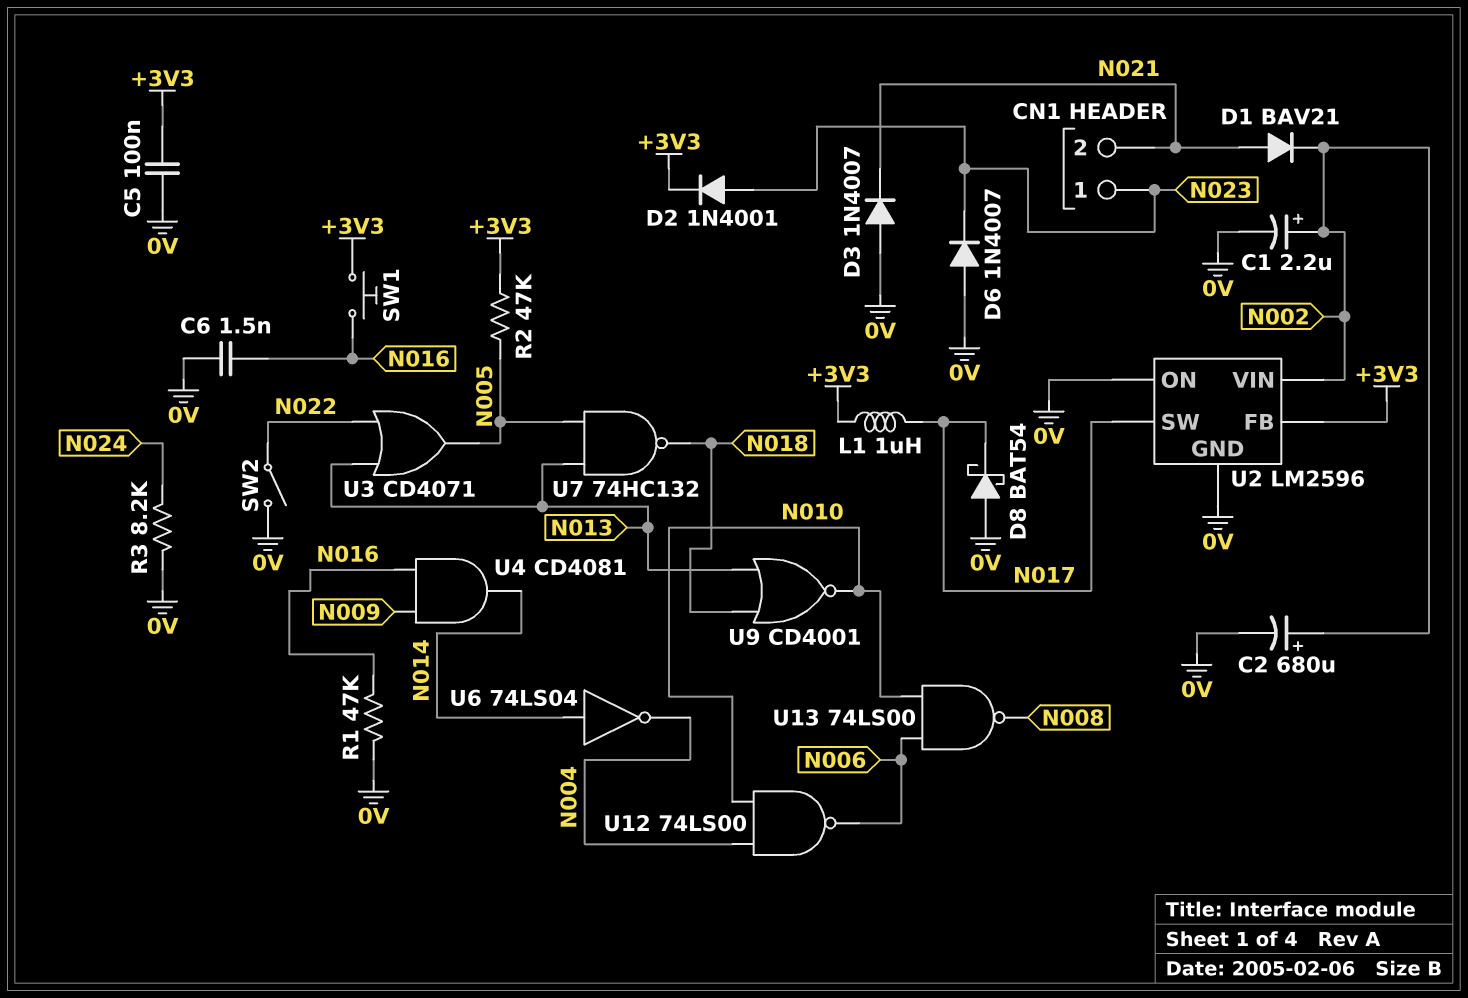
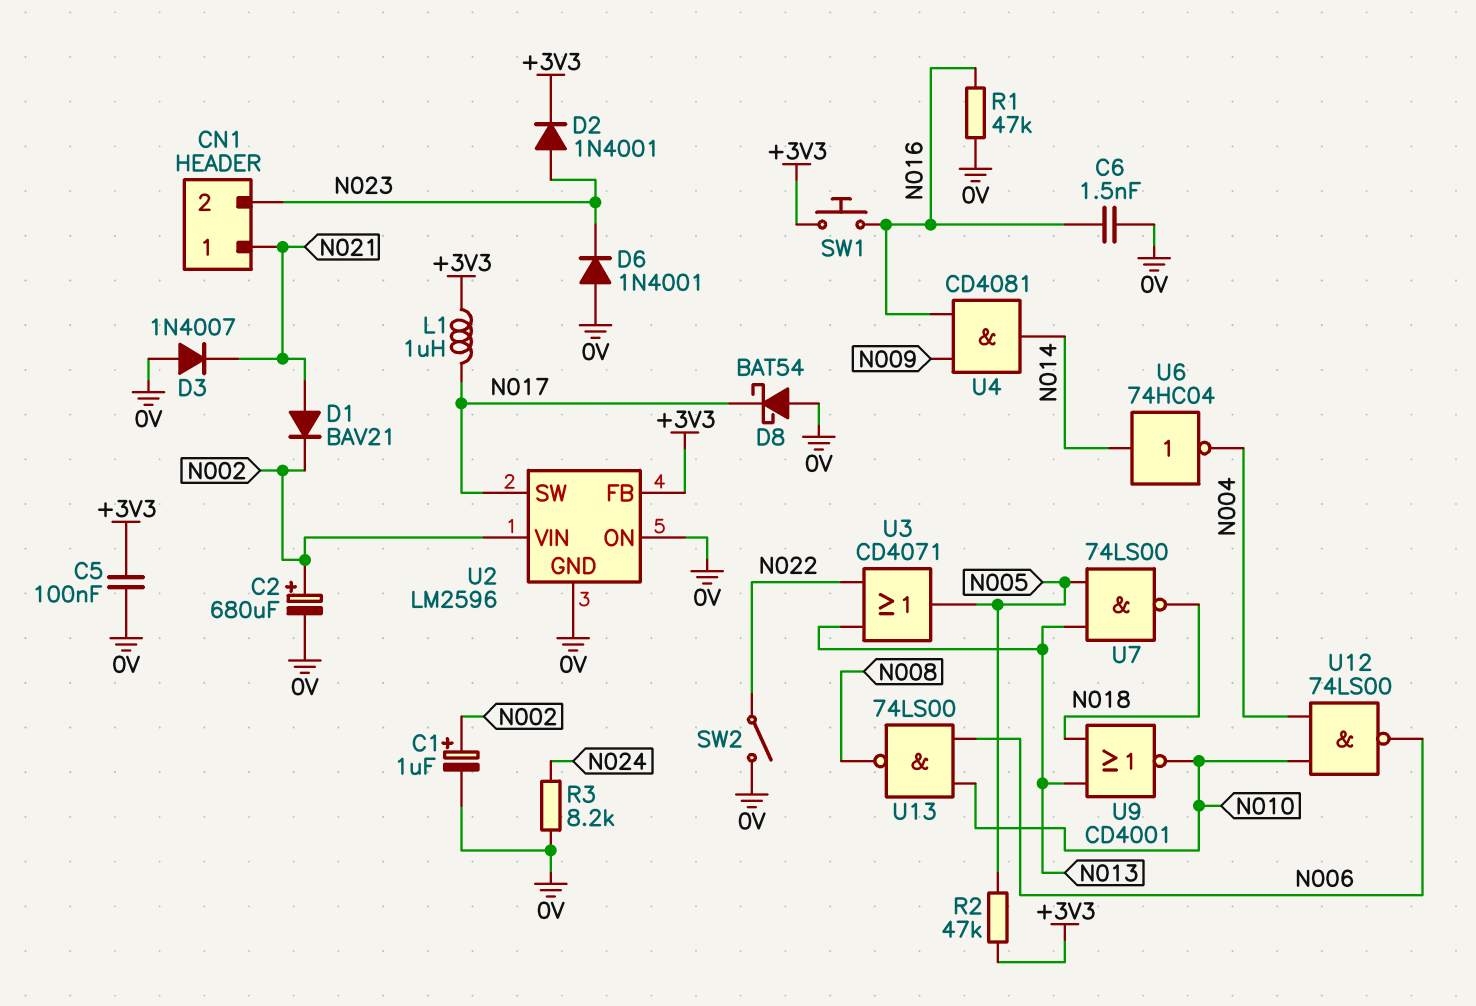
C1: 2.2uF (plus N002, minus 0V) -> 1uF (plus N002, minus 0V)
CN1 pin 1: N023 -> N021
CN1 pin 2: N021 -> N023
D6: diode 1N4007 (A 0V, K N023) -> diode 1N4001 (A 0V, K N023)
U6: NOT 74LS04 (in N014, out N004) -> NOT 74HC04 (in N014, out N004)
U7: NAND 74HC132 (in N005, in N013, out N018) -> NAND 74LS00 (in N005, in N013, out N018)

